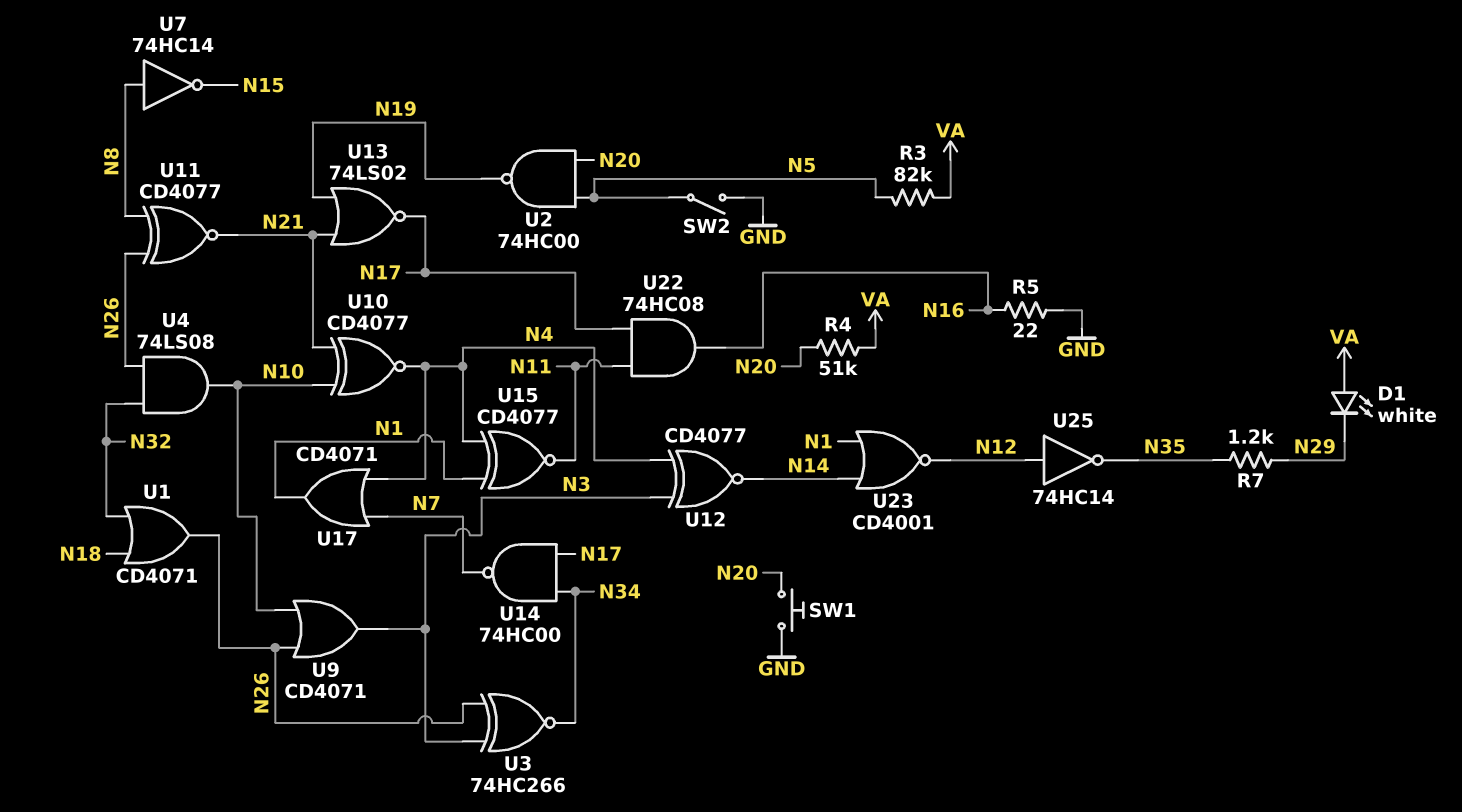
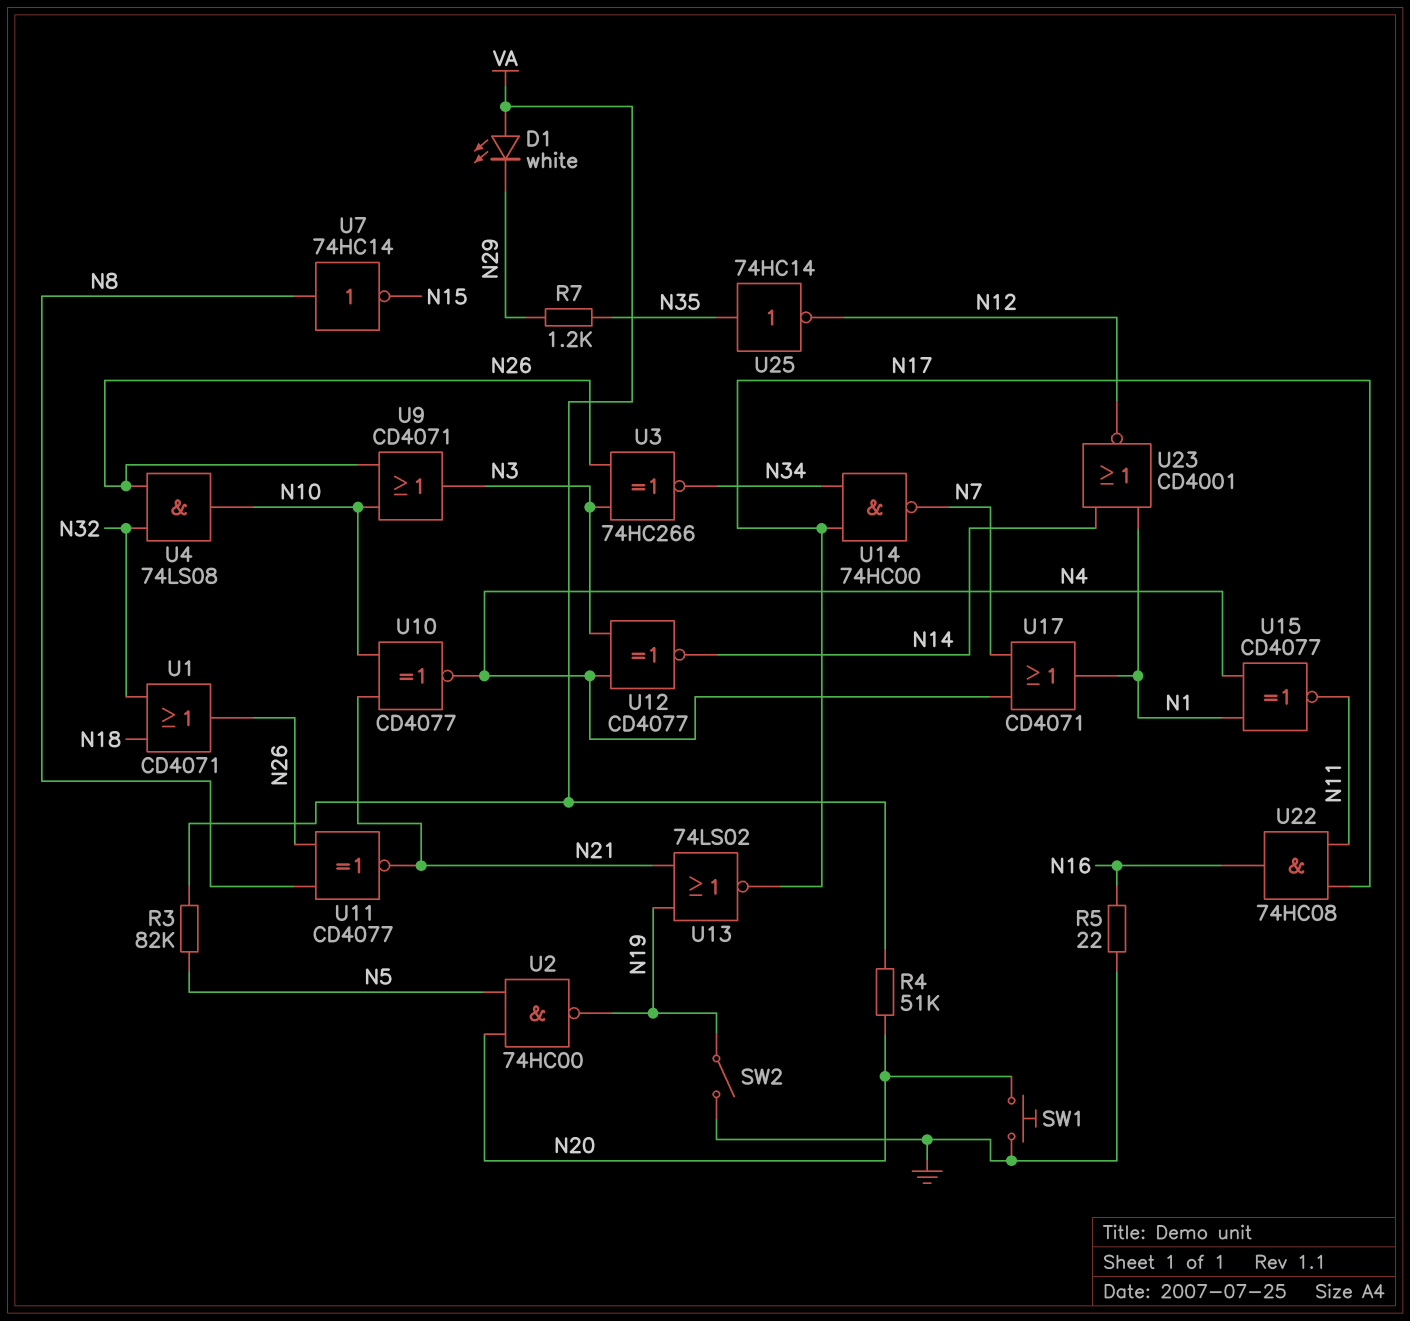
SW2: switch (GND, N5) -> switch (GND, N19)
U25: NOT 74HC14 (in N12, out N35) -> NOT 74HC14 (in N35, out N12)

